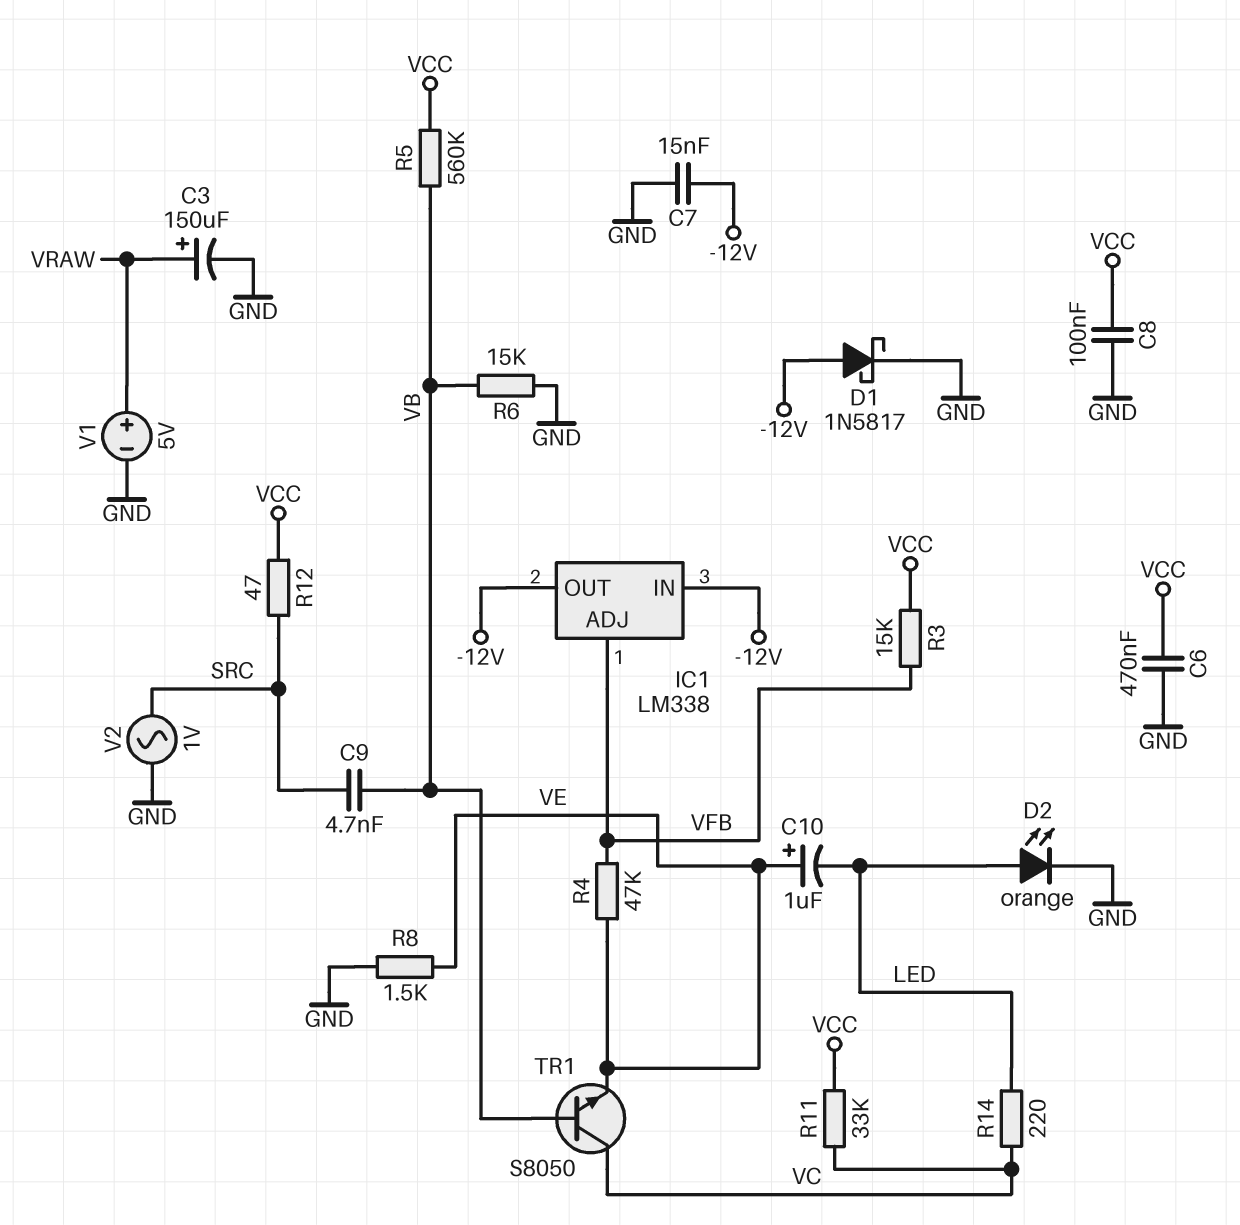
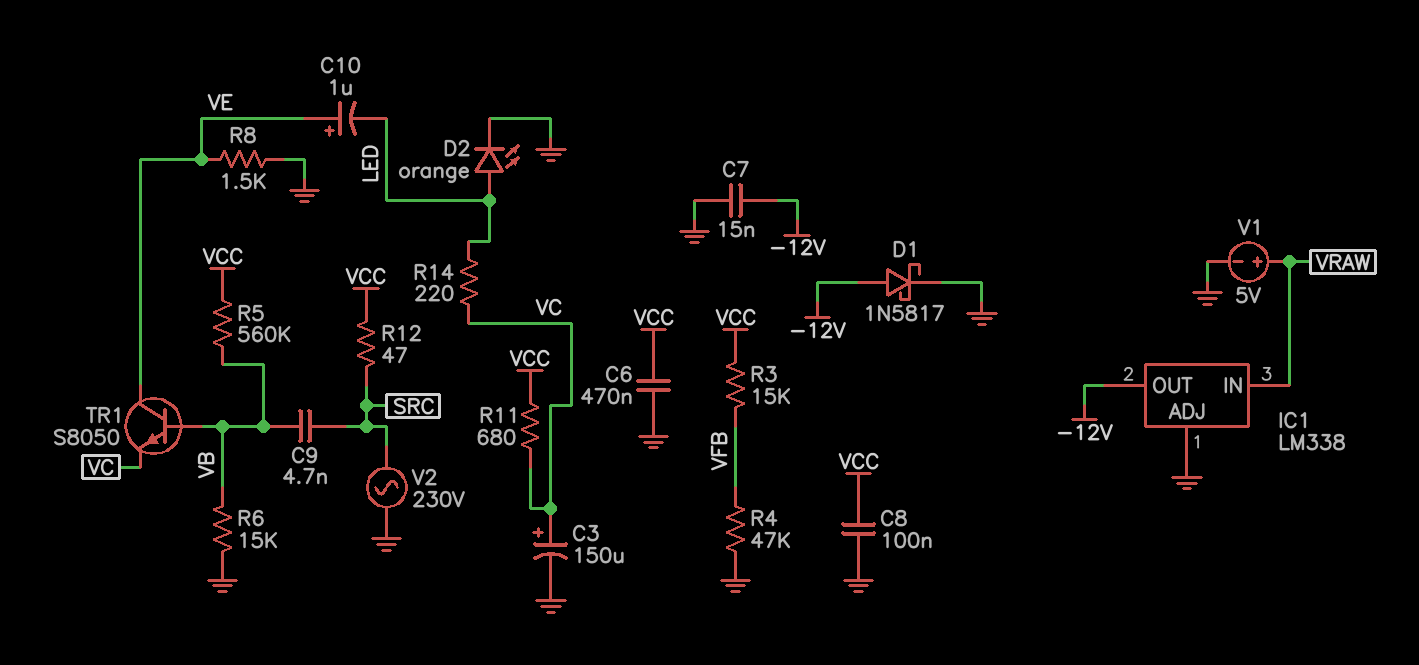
C3: 150uF (plus VRAW, minus GND) -> 150uF (plus VC, minus GND)
IC1 pin ADJ: VFB -> GND
IC1 pin IN: -12V -> VRAW
R4: 47k (VE, VFB) -> 47k (GND, VFB)
R11: 33k (VC, VCC) -> 680 (VC, VCC)
TR1: NPN S8050 (B VB, C VC, E VE) -> NPN S8050 (B VB, C VE, E VC)
V2: AC 1V (GND, SRC) -> AC 230V (GND, SRC)

